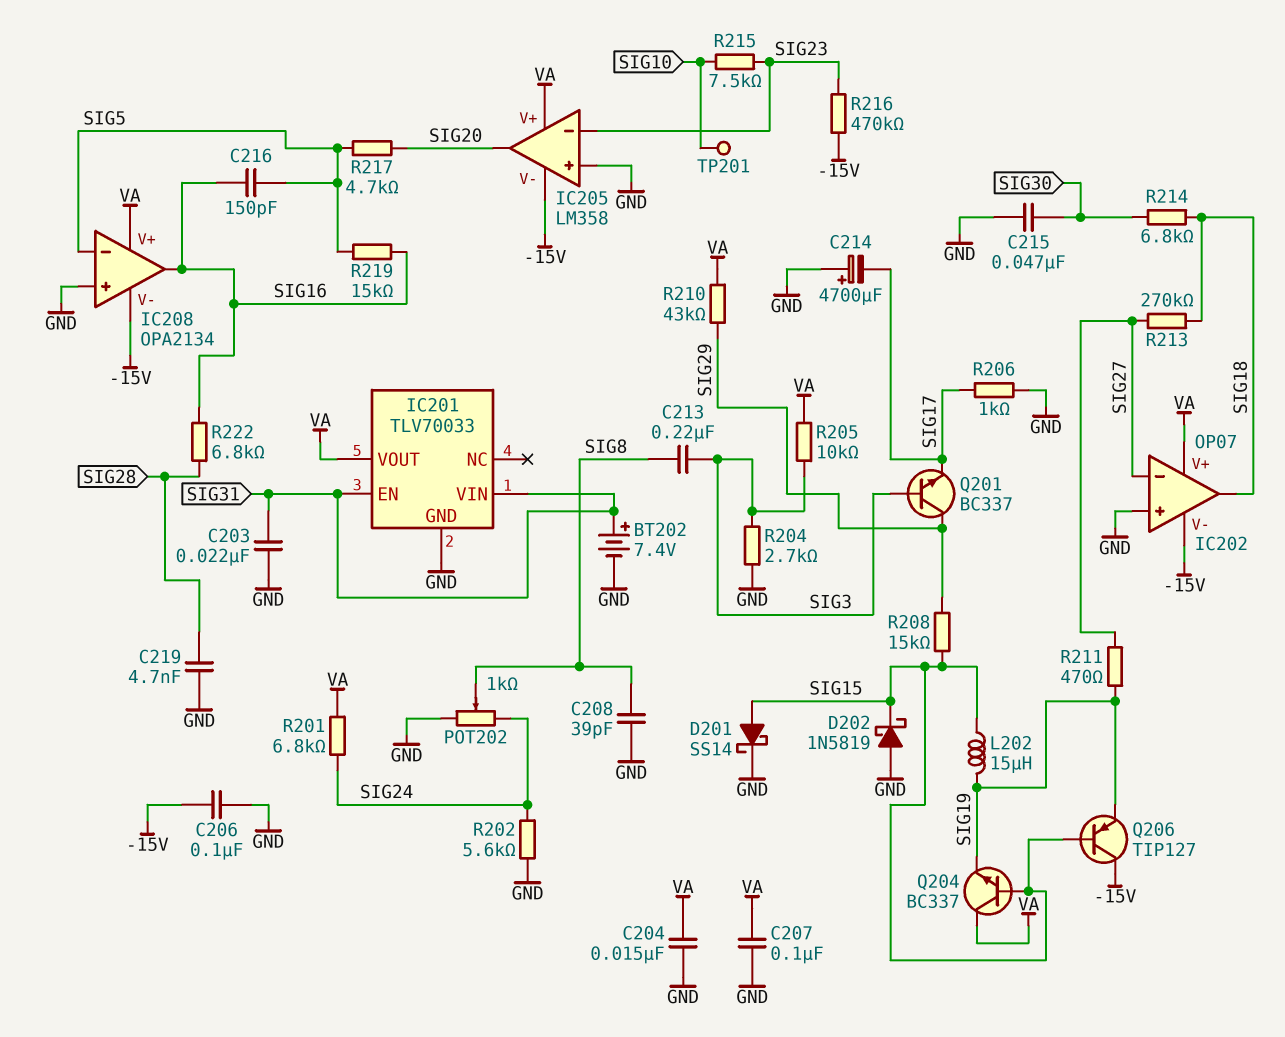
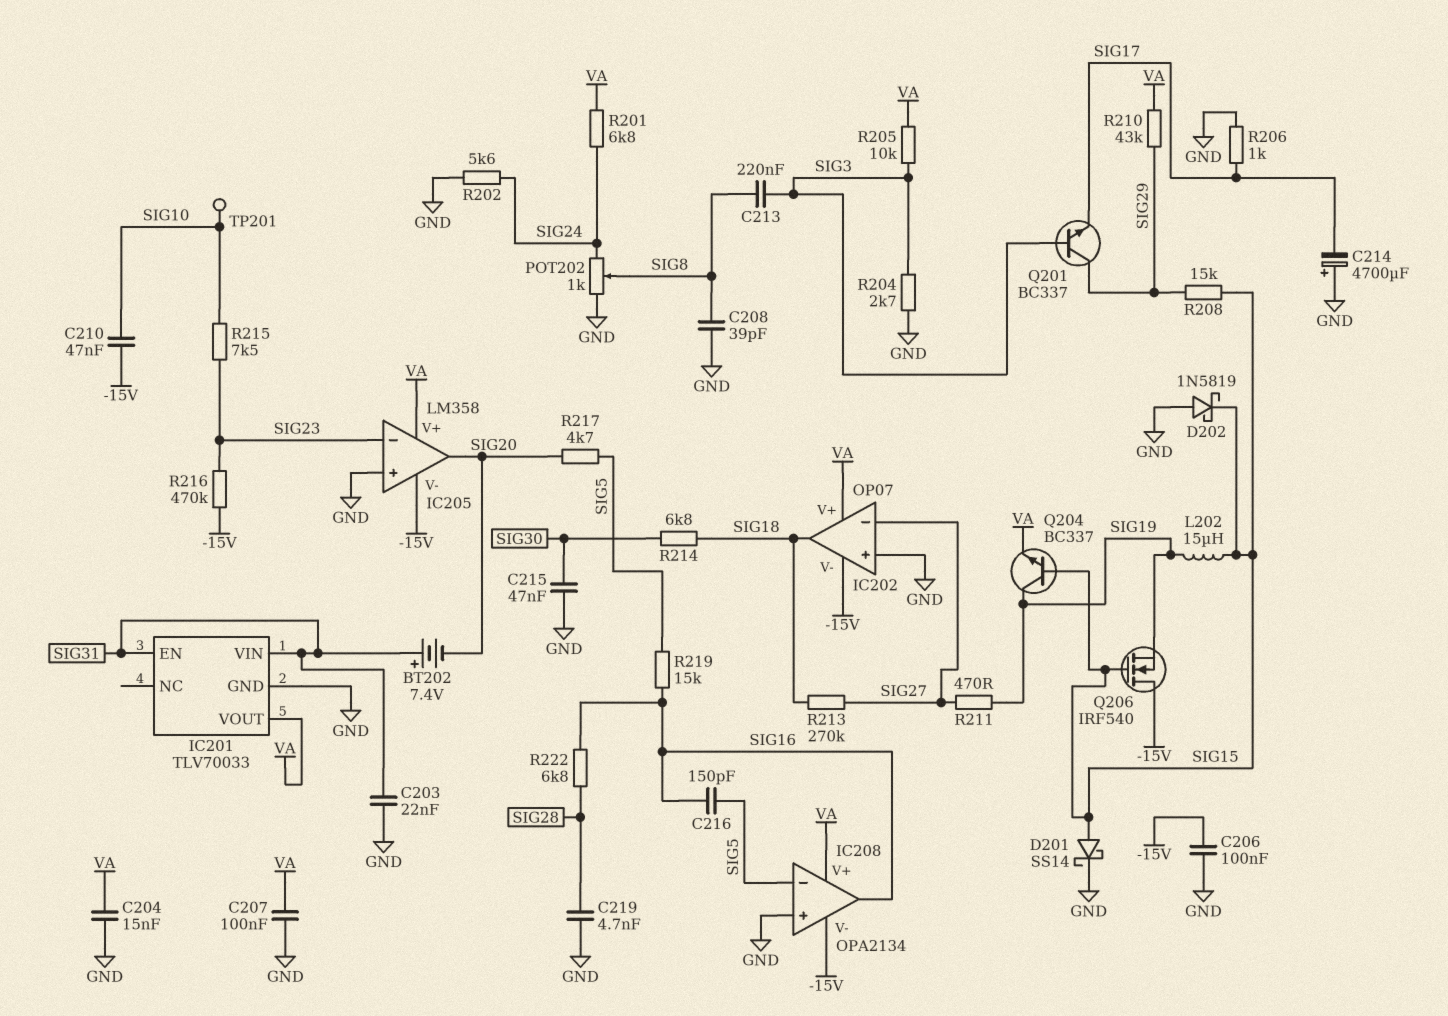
BT202: 7.4V (plus SIG31, minus GND) -> 7.4V (plus SIG31, minus SIG20)
C210: none -> 47nF (-15V, SIG10)
Q204: NPN BC337 (B SIG15, C VA, E SIG19) -> NPN BC337 (B SIG15, C SIG19, E VA)
Q206: PNP TIP127 (B SIG15, C -15V, E SIG19) -> NMOS IRF540 (G SIG15, D -15V, S SIG19)

